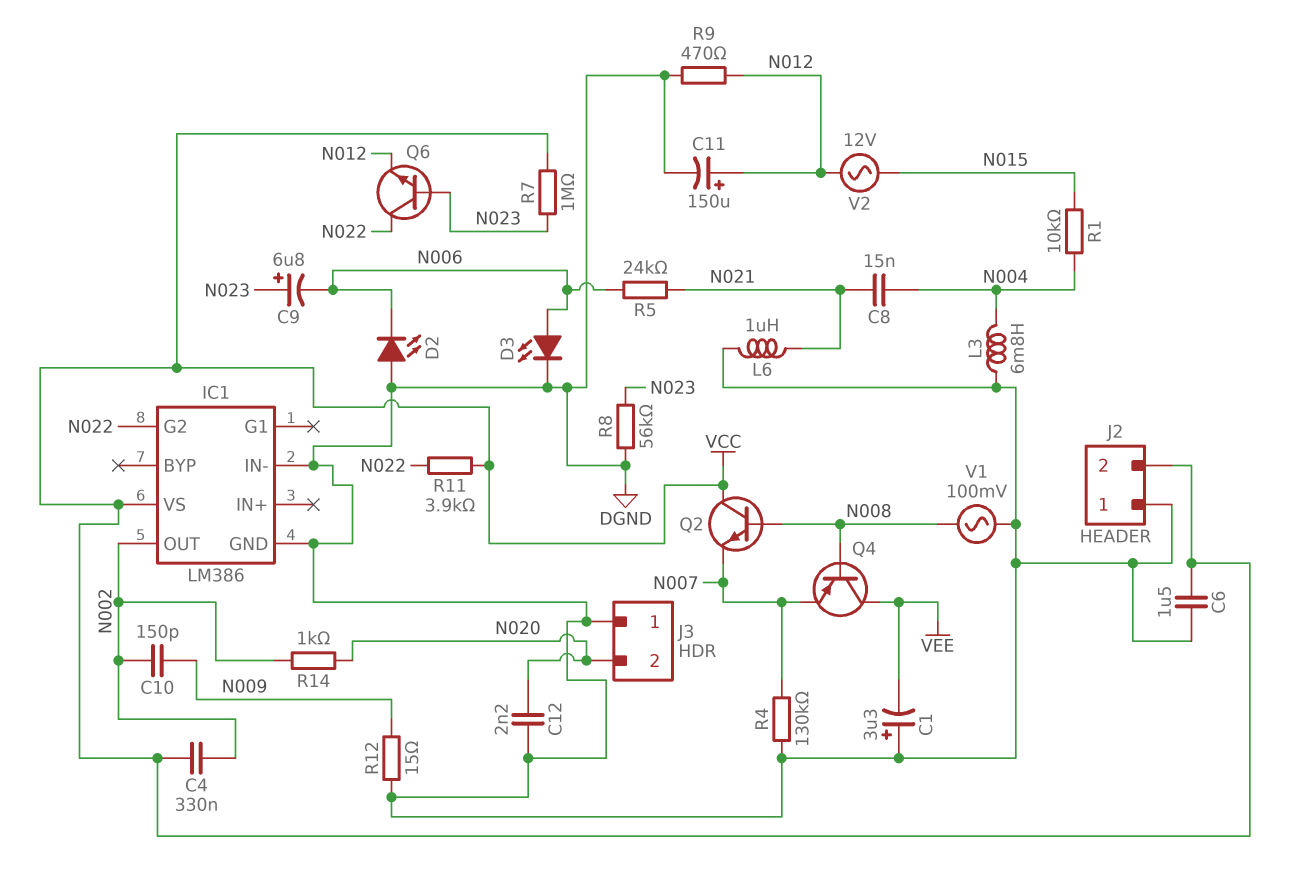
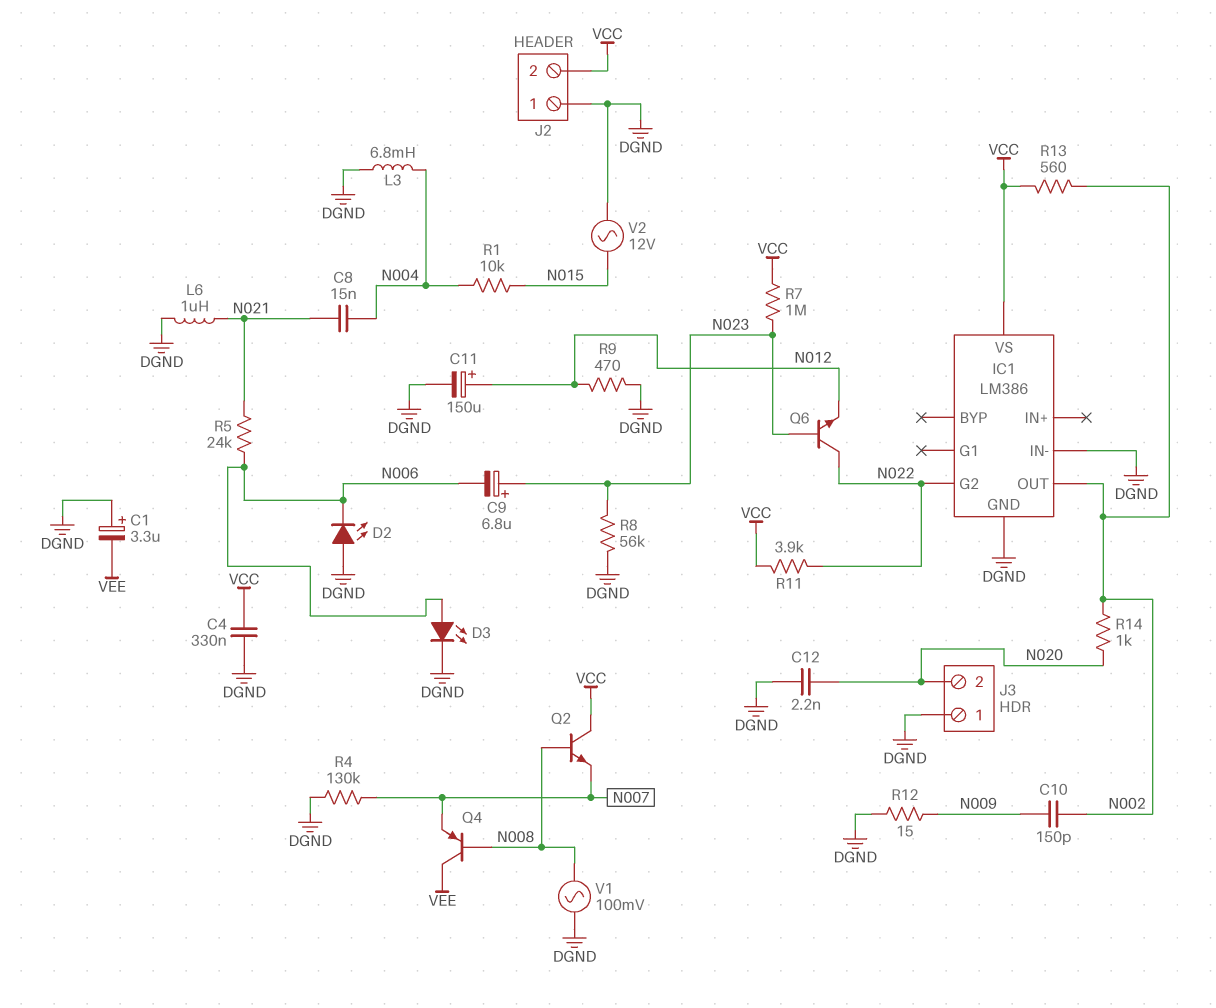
C4: 330nF (N002, VCC) -> 330nF (DGND, VCC)
C6: 1.5uF (DGND, VCC) -> none
R13: none -> 560 (N002, VCC)
V2: AC 12V (N012, N015) -> AC 12V (DGND, N015)

